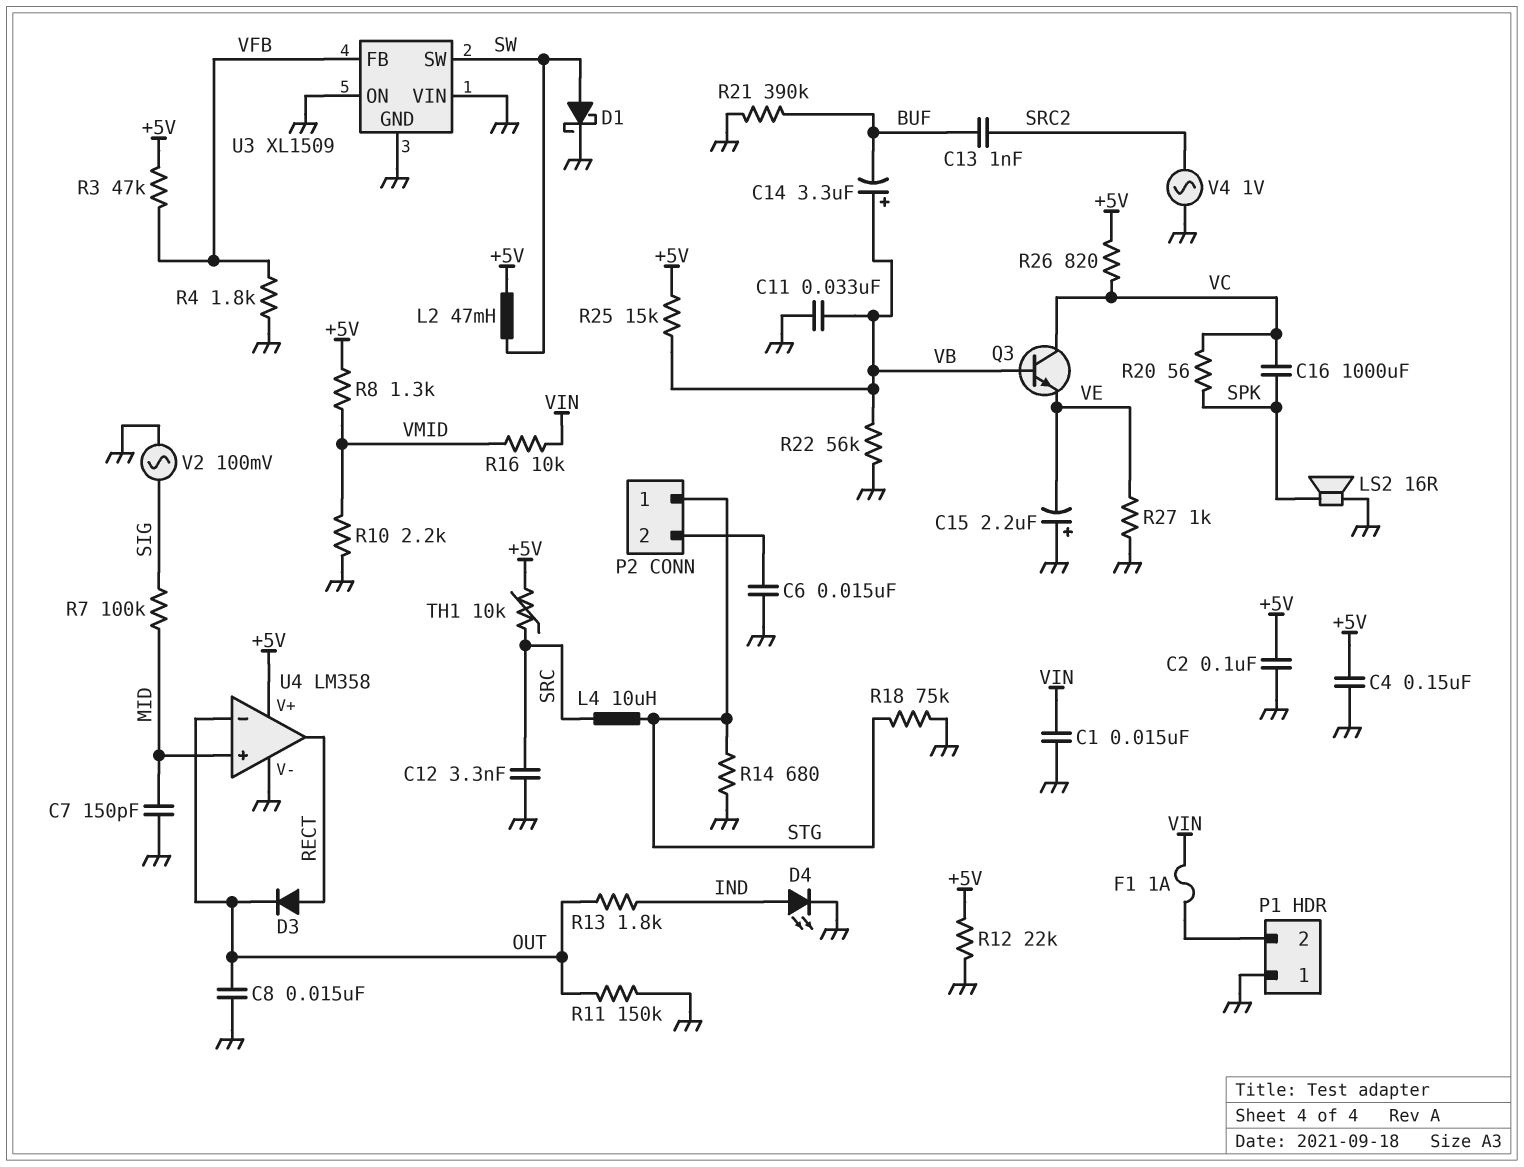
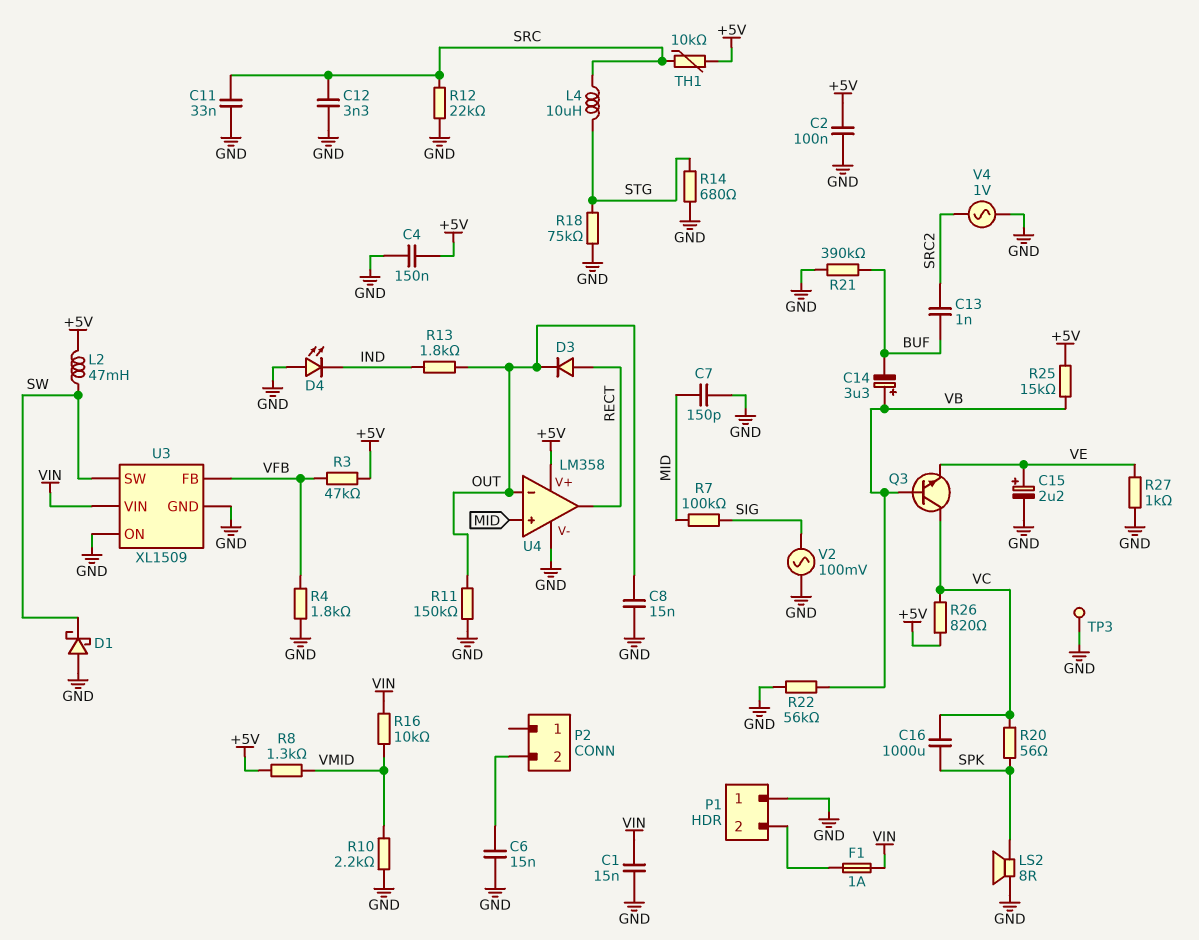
C11: 33nF (GND, VB) -> 33nF (GND, SRC)
C15: 2.2uF (plus GND, minus VE) -> 2.2uF (plus VE, minus GND)
D1: schottky (A SW, K GND) -> schottky (A GND, K SW)
D4: LED (A IND, K GND) -> LED (A GND, K IND)
LS2: speaker 16R (GND, SPK) -> speaker 8R (GND, SPK)
P2 pin 1: STG -> none
R12: 22k (+5V, GND) -> 22k (GND, SRC)
TP3: none -> test point (GND)
U3 pin VIN: GND -> VIN

